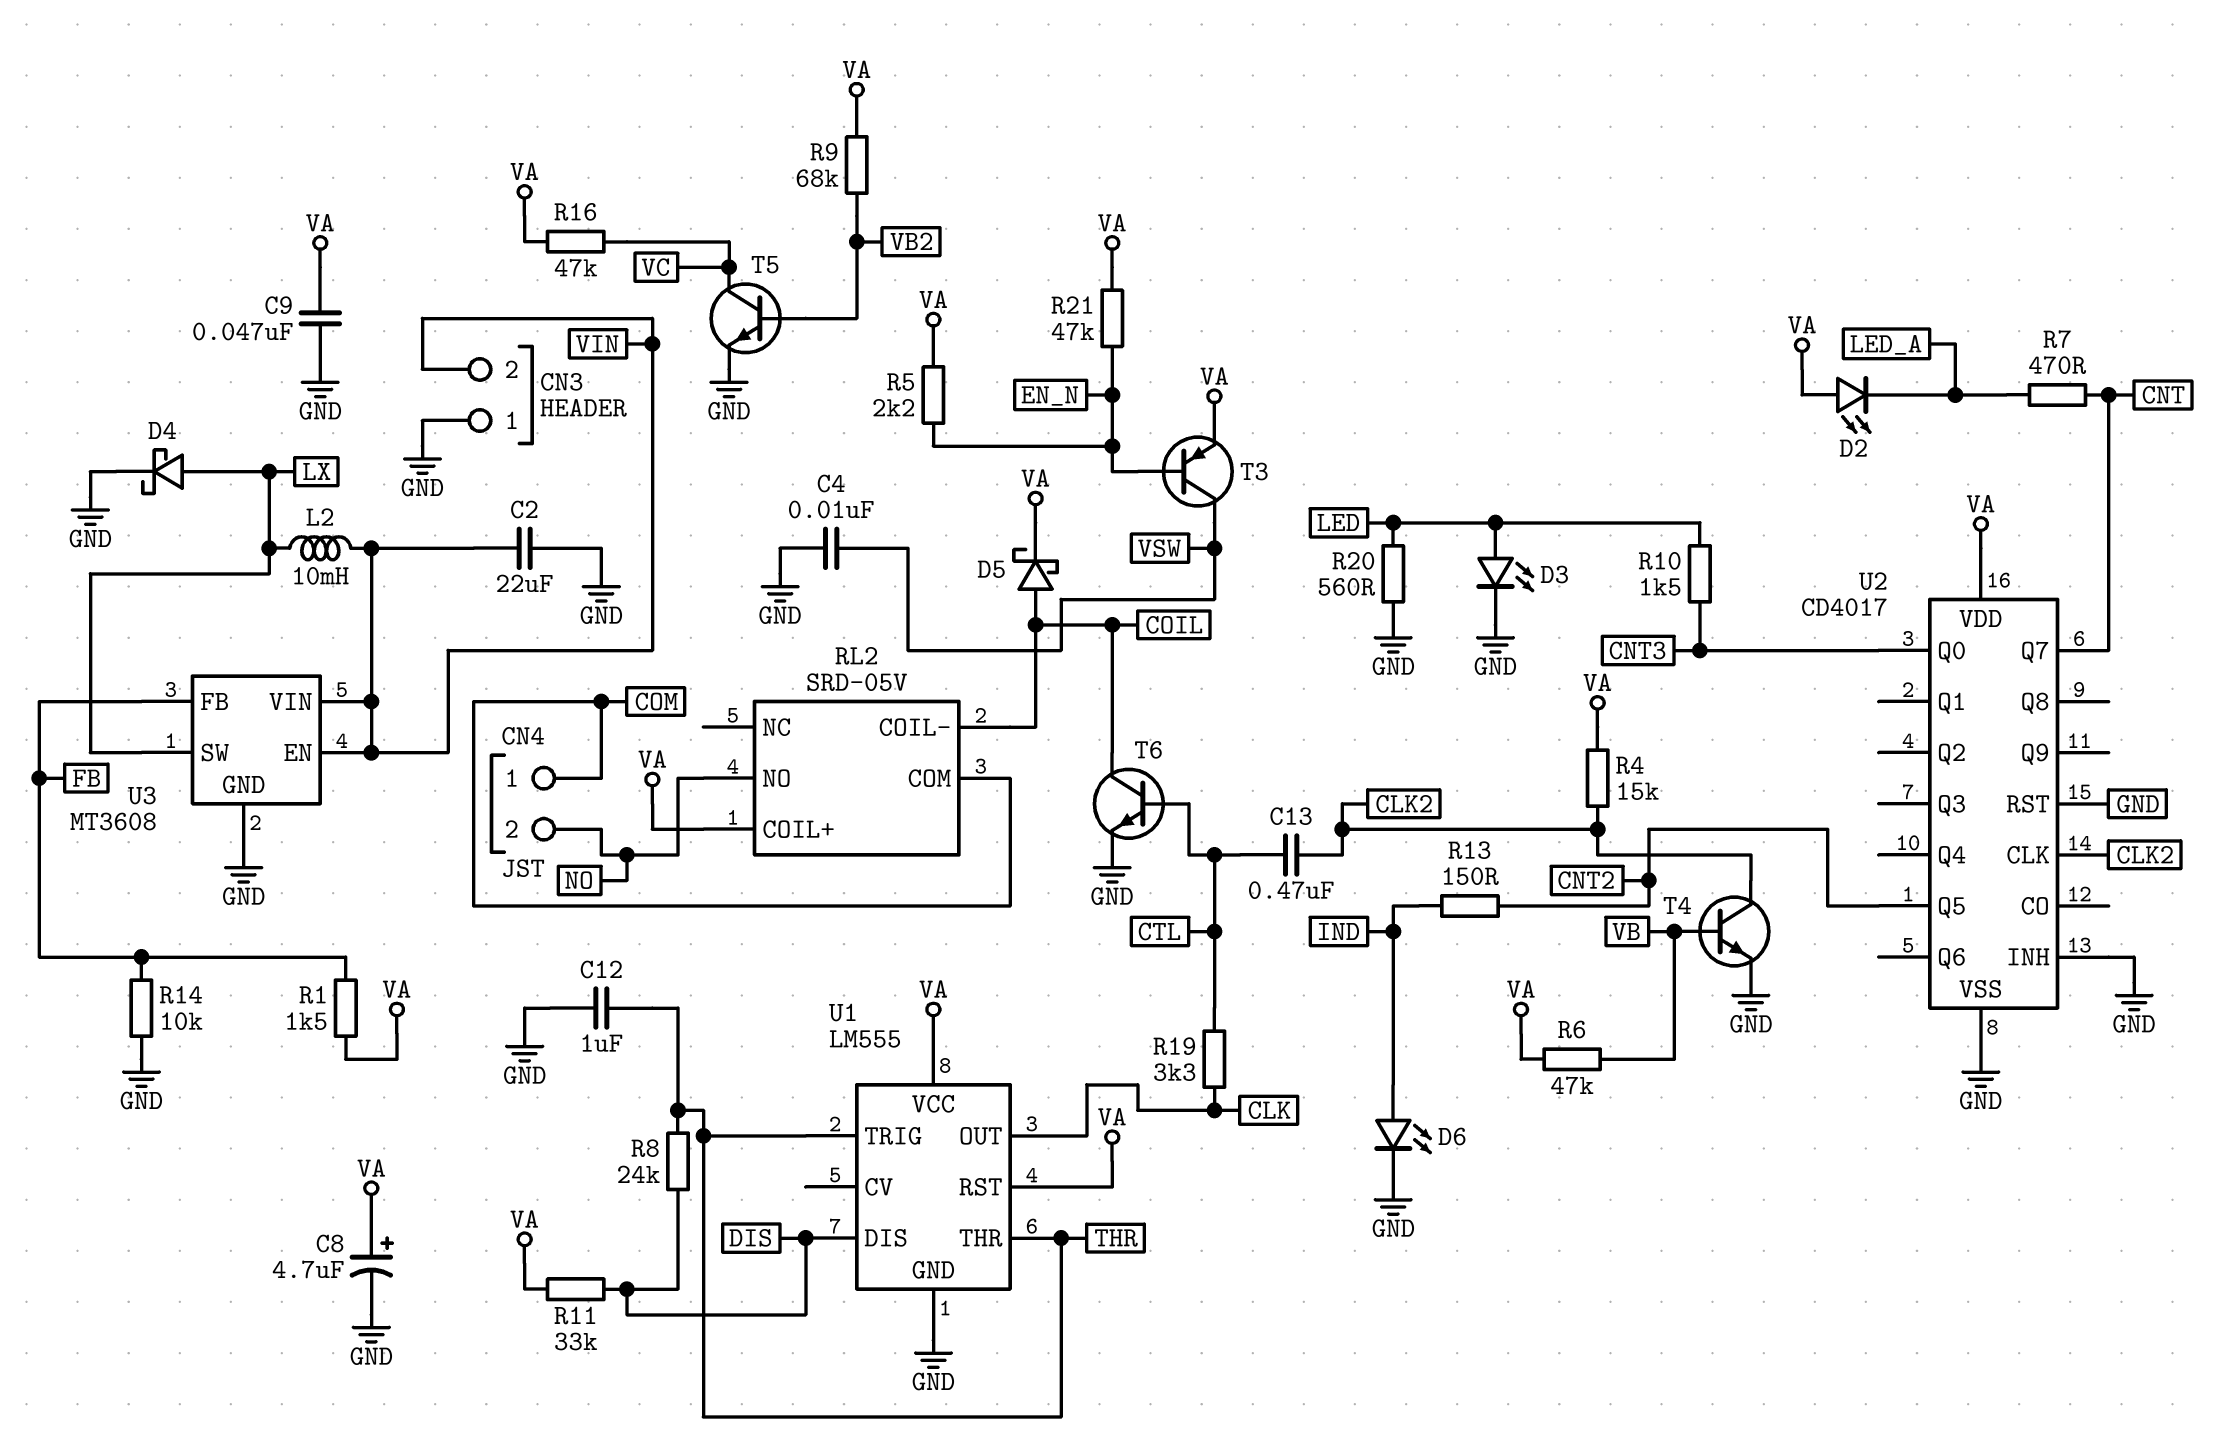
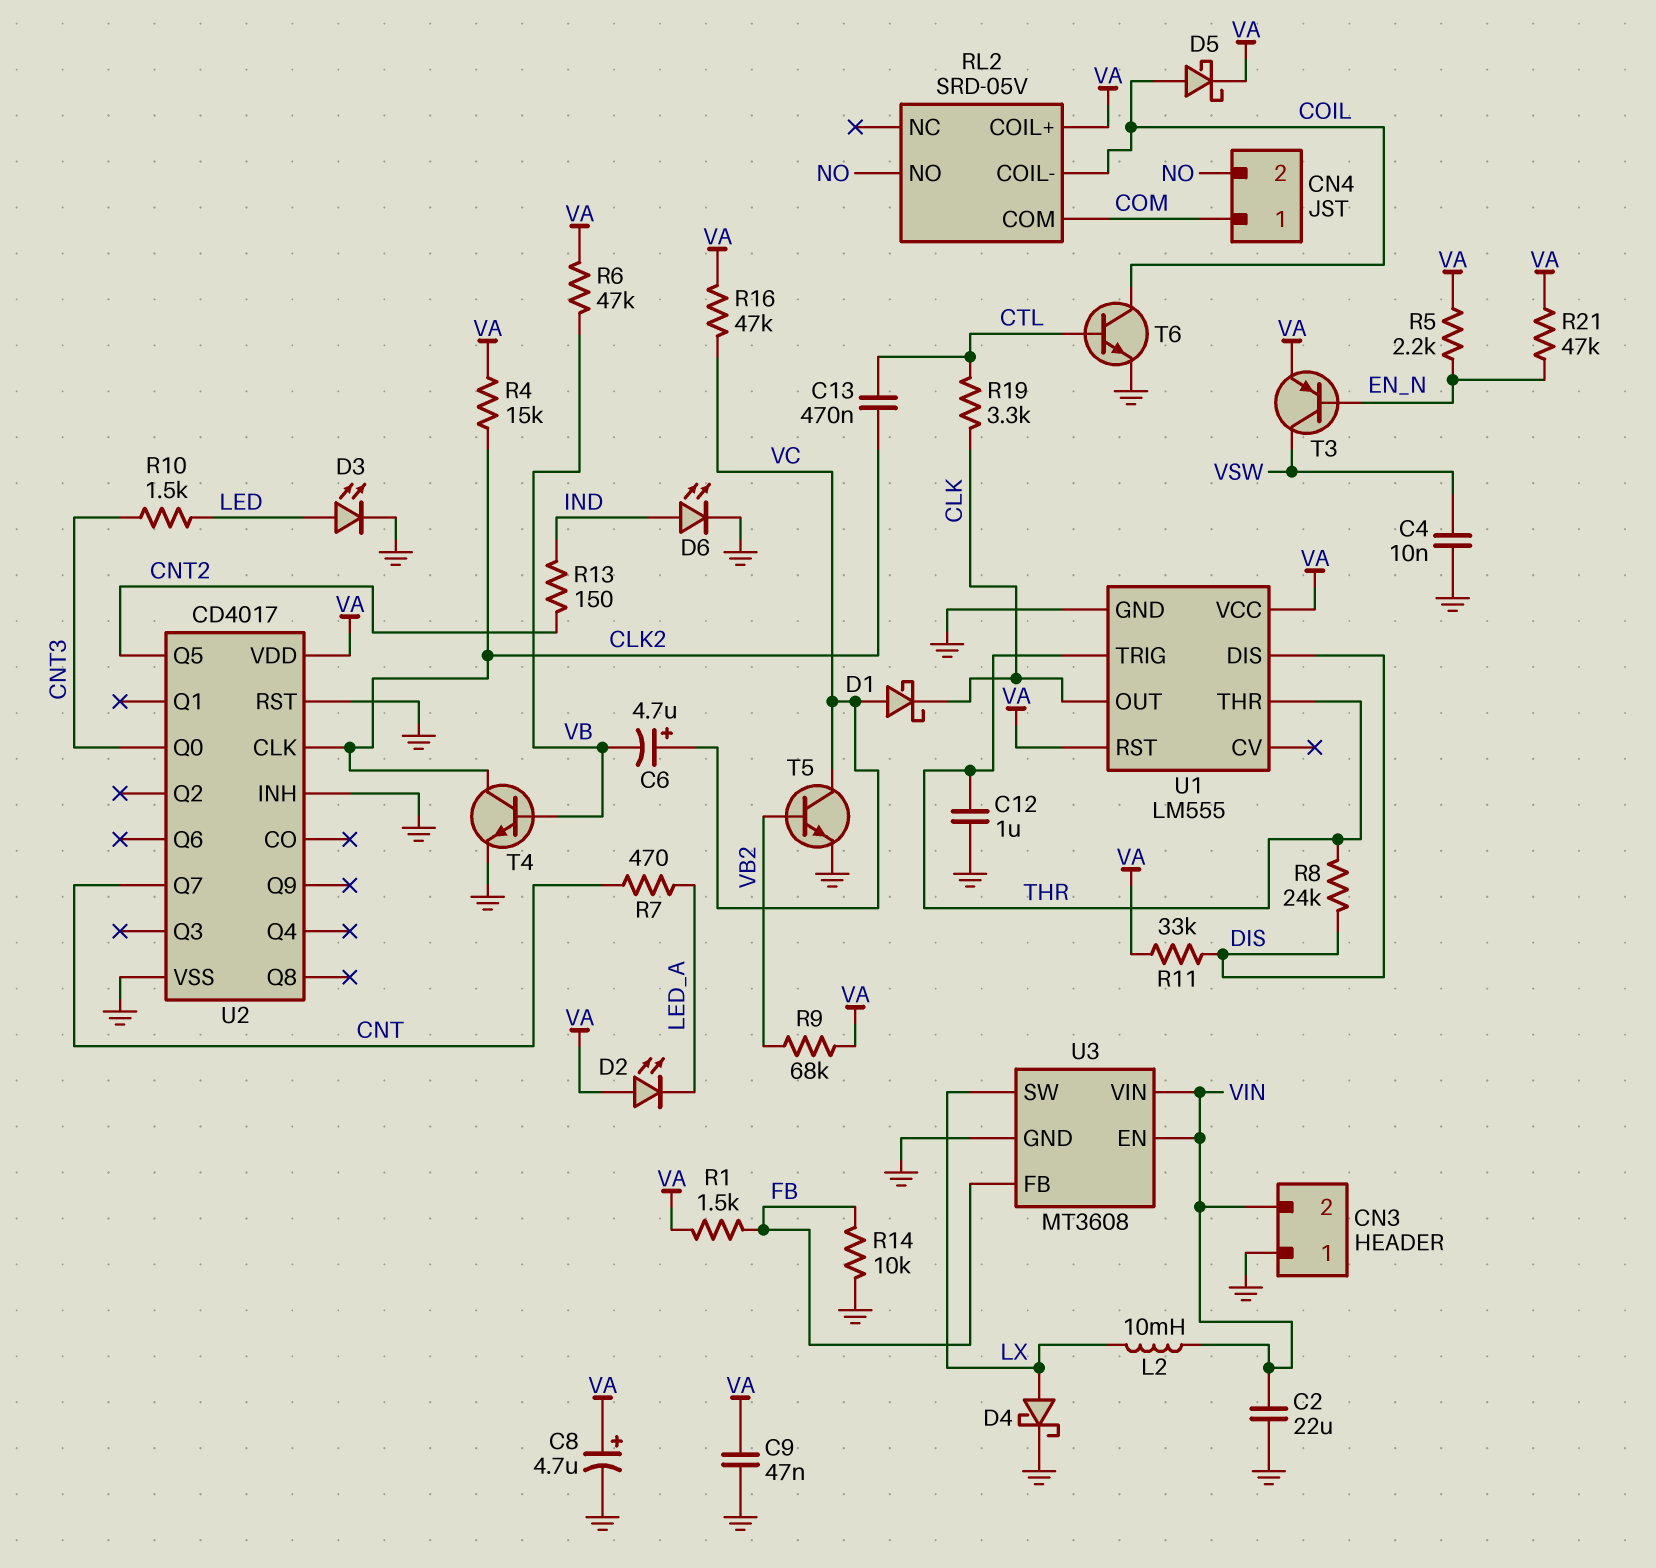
C6: none -> 4.7uF (plus VC, minus VB)
D1: none -> schottky (A VC, K CLK)
R20: 560 (GND, LED) -> none

